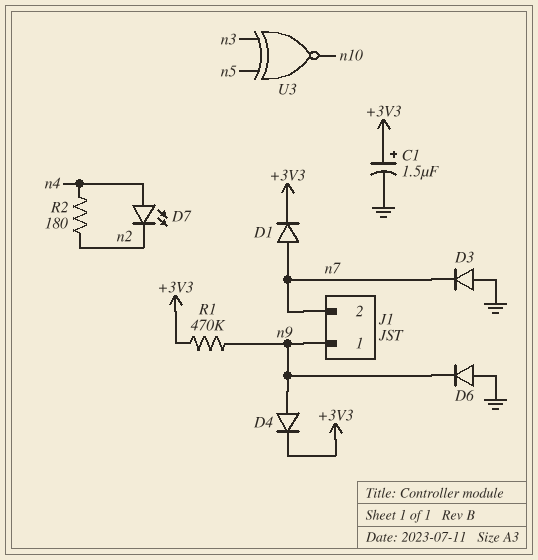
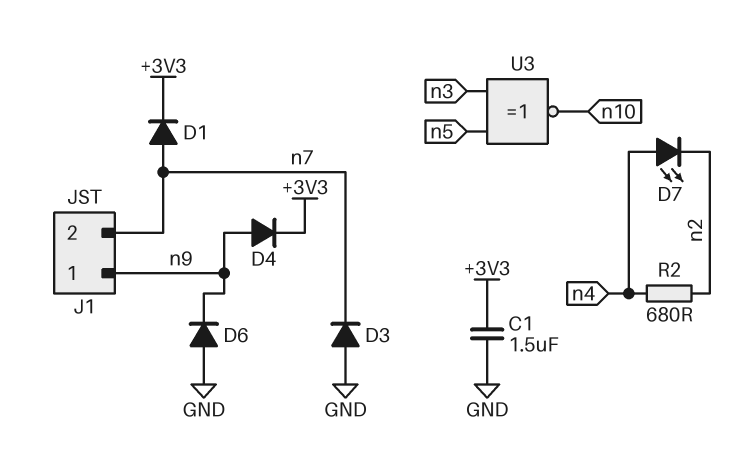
C1: 1.5uF (plus +3V3, minus GND) -> 1.5uF (+3V3, GND)
R1: 470k (+3V3, n9) -> none
R2: 180 (n2, n4) -> 680 (n2, n4)

